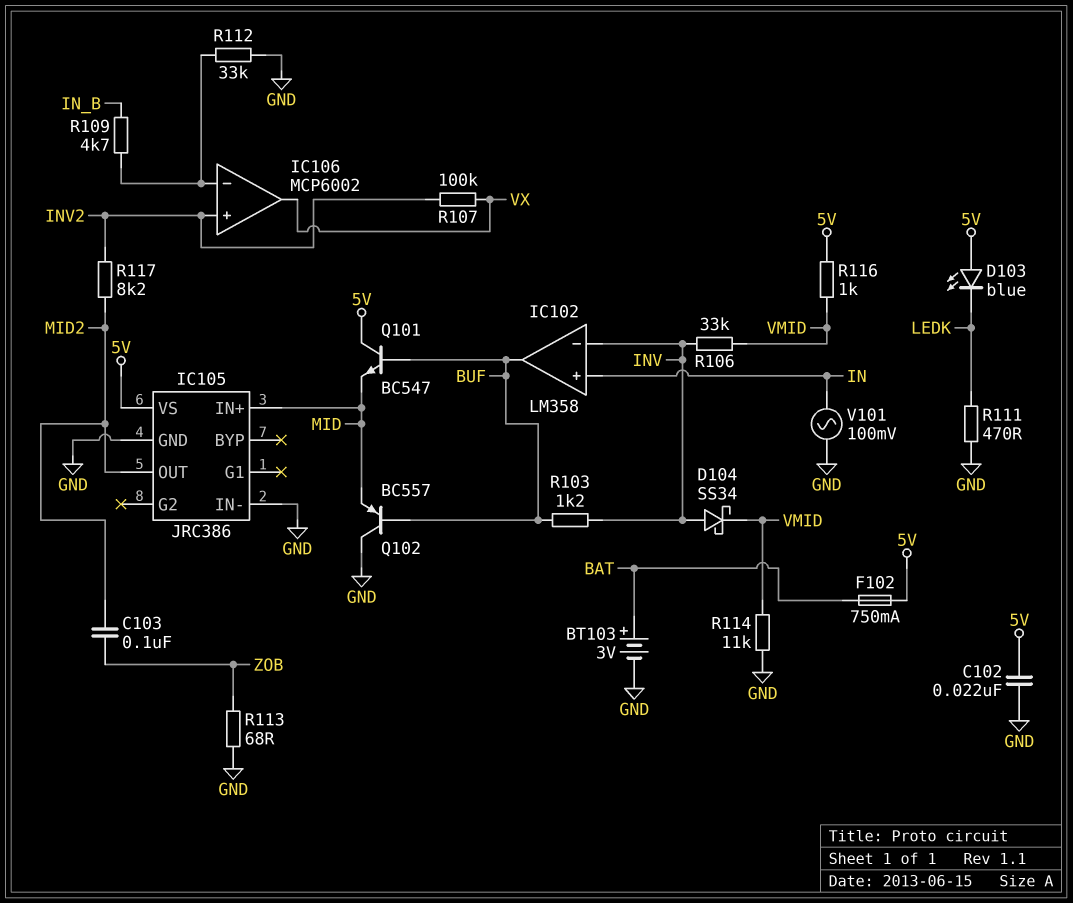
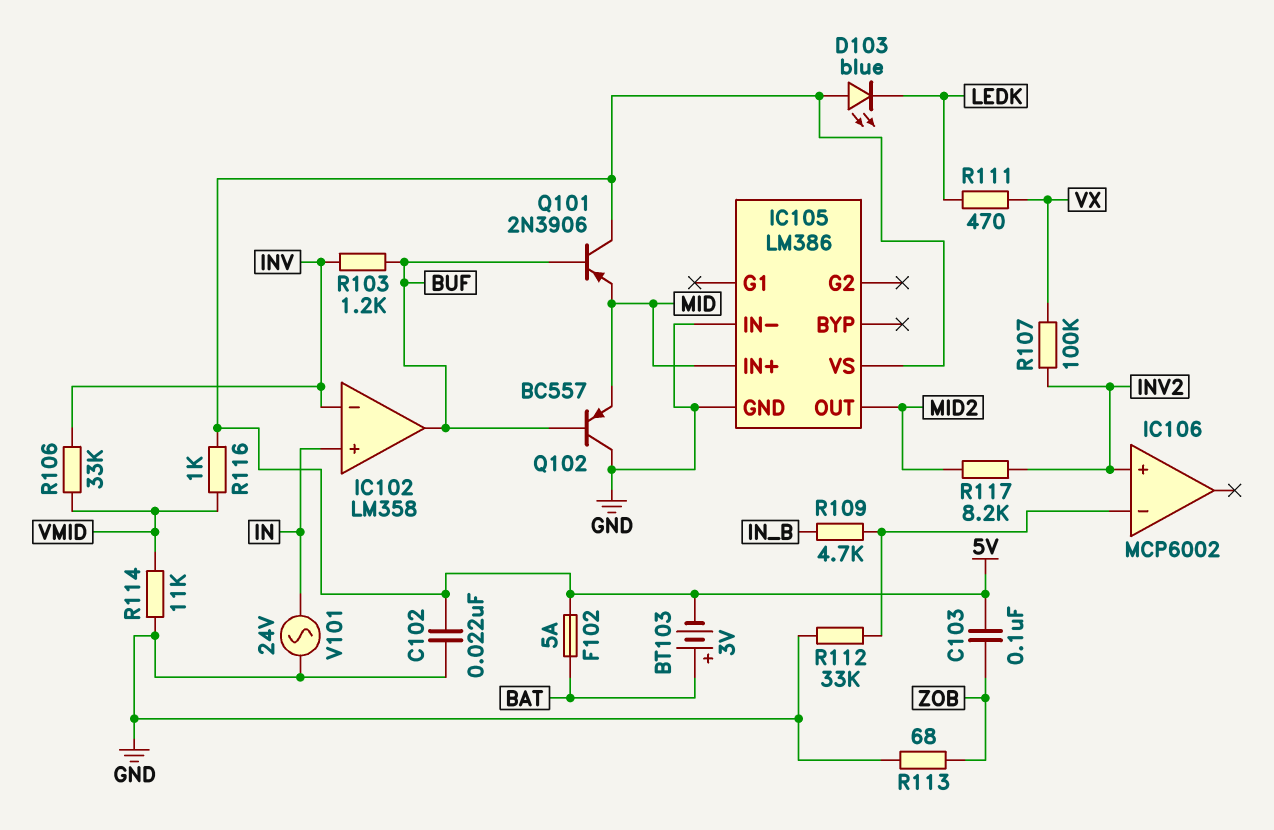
BT103: 3V (plus BAT, minus GND) -> 3V (plus BAT, minus 5V)
C103: 100nF (MID2, ZOB) -> 100nF (5V, ZOB)
D104: schottky SS34 (A INV, K VMID) -> none
F102: 750mA (5V, BAT) -> 5A (5V, BAT)
IC105: JRC386 -> LM386
IC106 pin out: VX -> none
Q101: NPN BC547 (B BUF, C 5V, E MID) -> PNP 2N3906 (B BUF, C 5V, E MID)
R111: 470 (GND, LEDK) -> 470 (LEDK, VX)
V101: AC 100mV (GND, IN) -> AC 24V (GND, IN)

